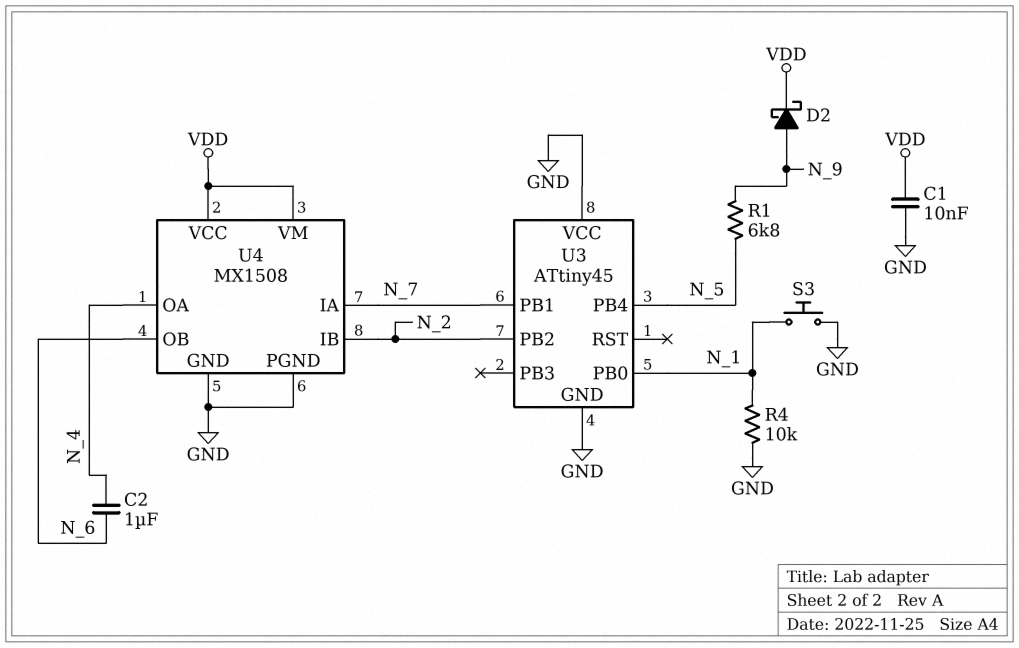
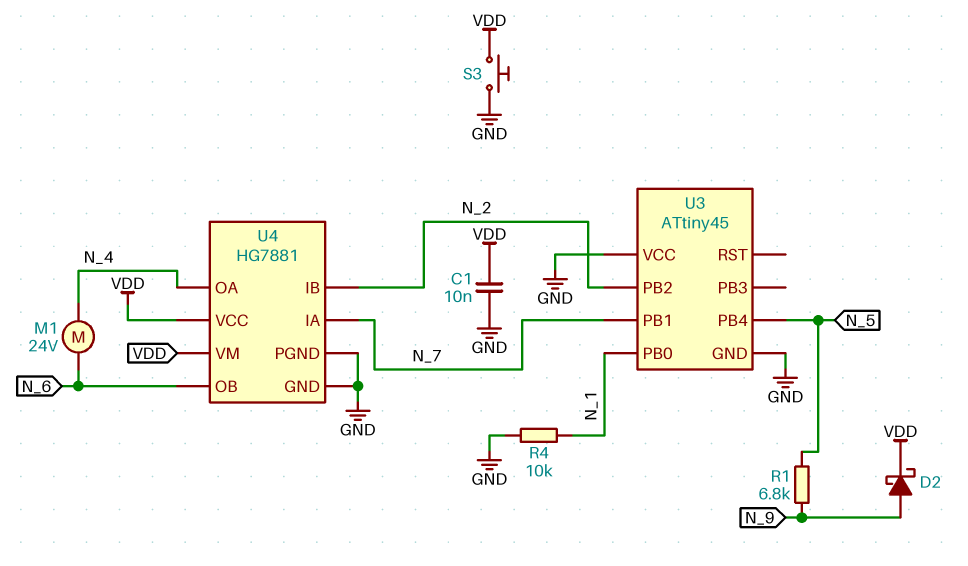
C2: 1uF (N_4, N_6) -> none
M1: none -> motor 24V (N_4, N_6)
S3: button (GND, N_1) -> button (GND, VDD)
U4: MX1508 -> HG7881

